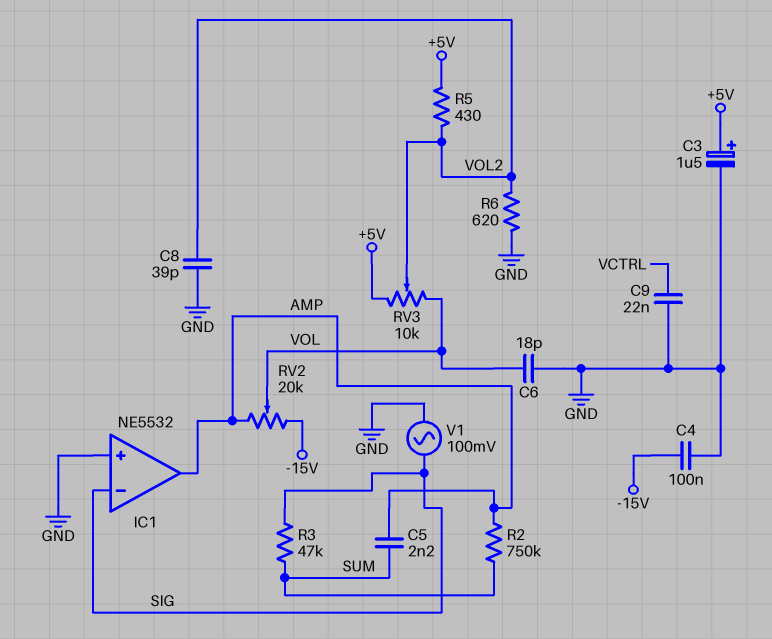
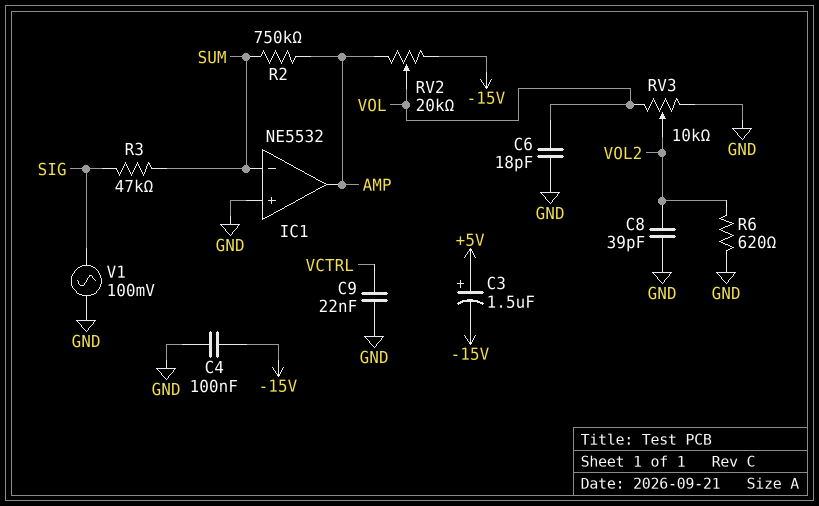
C3: 1.5uF (plus +5V, minus GND) -> 1.5uF (plus +5V, minus -15V)
C5: 2.2nF (AMP, SUM) -> none
IC1 pin in-: SIG -> SUM
R5: 430 (+5V, VOL2) -> none
RV3: 10k (+5V, VOL, wiper VOL2) -> 10k (GND, VOL, wiper VOL2)

